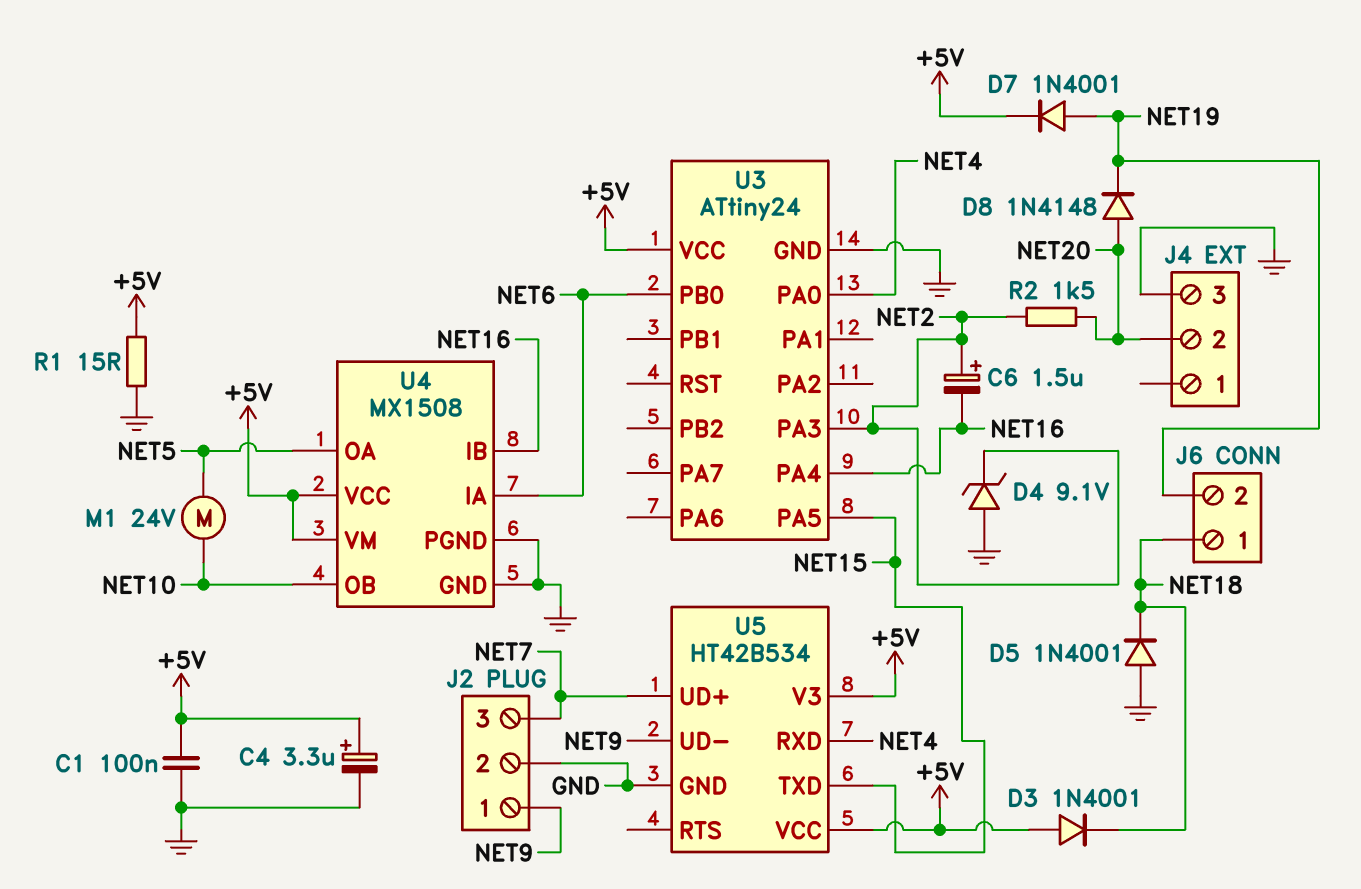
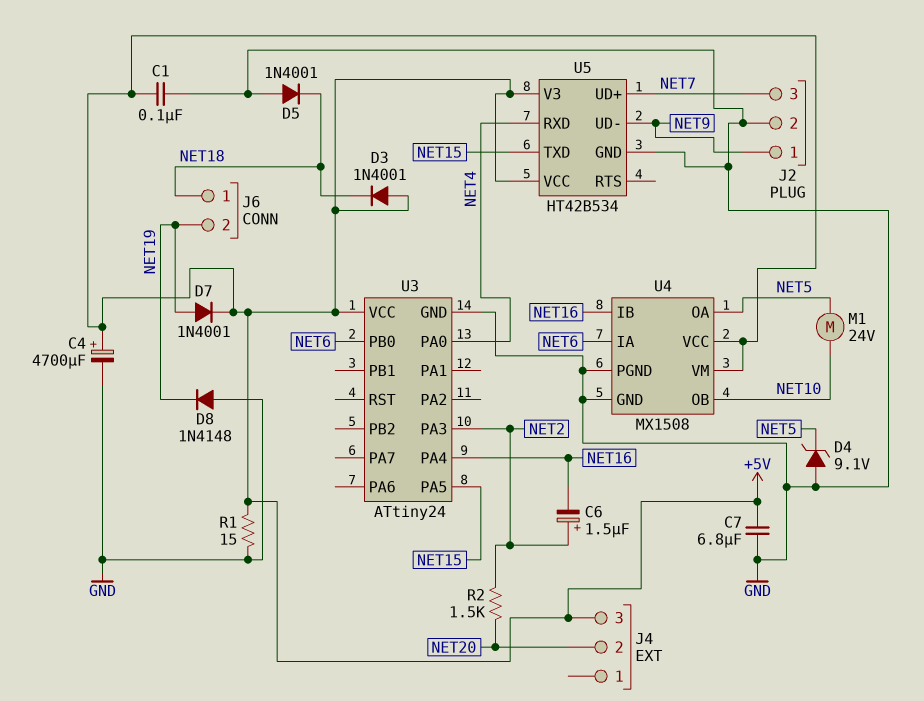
C4: 3.3uF (plus +5V, minus GND) -> 4700uF (plus +5V, minus GND)
C7: none -> 6.8uF (+5V, GND)
D4: zener 9.1V (A GND, K NET2) -> zener 9.1V (A GND, K NET5)
D8: diode 1N4148 (A NET20, K NET19) -> diode 1N4148 (A GND, K NET19)
J4 pin 3: GND -> +5V

